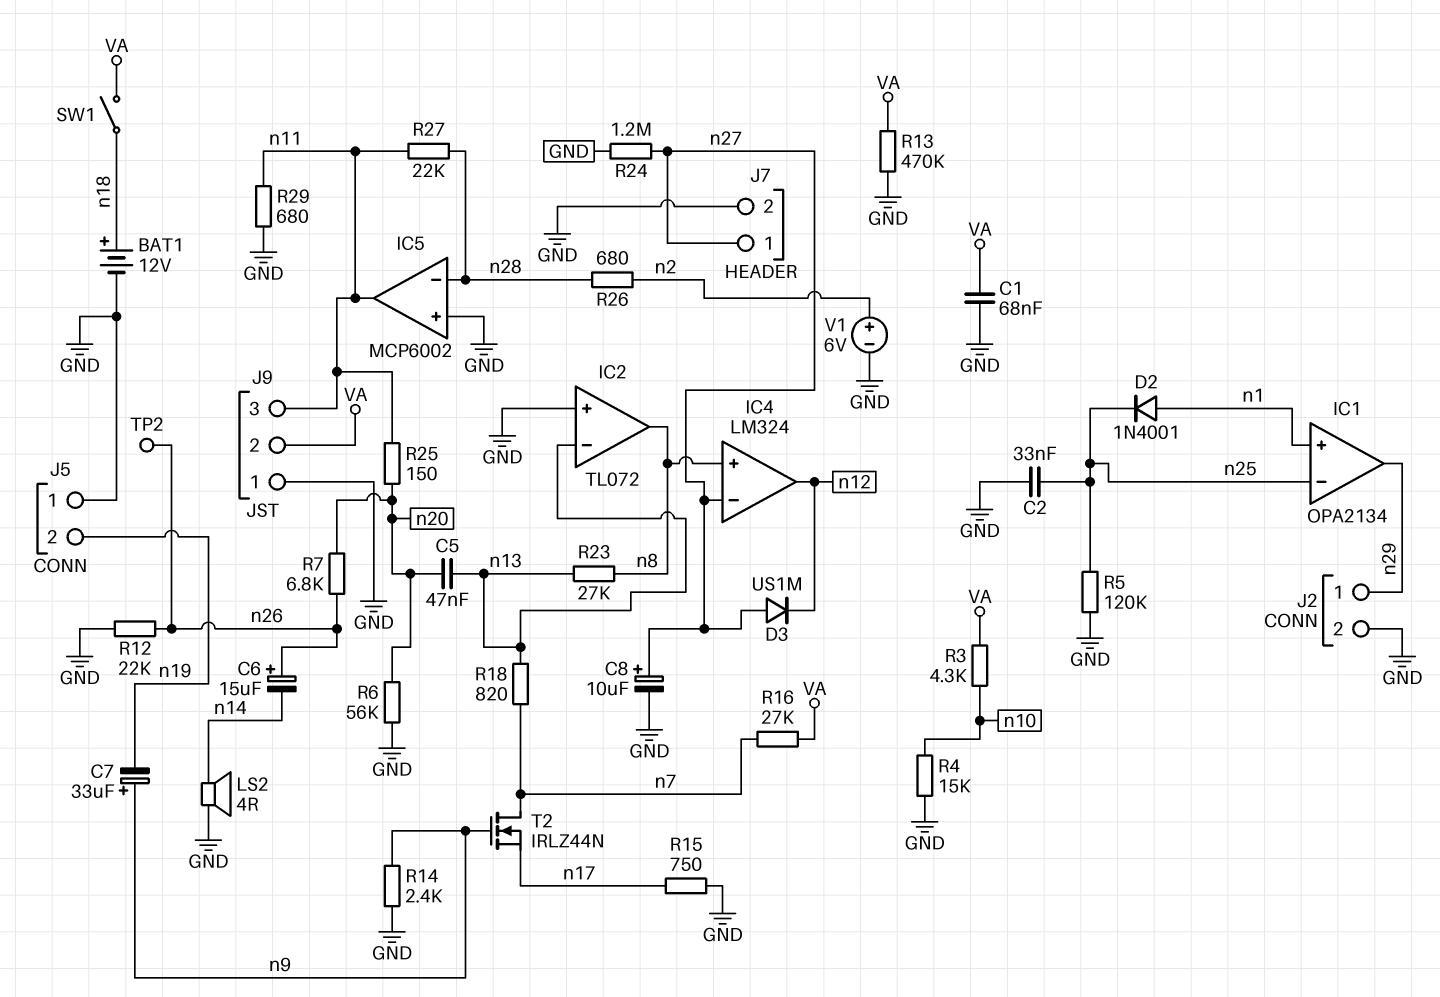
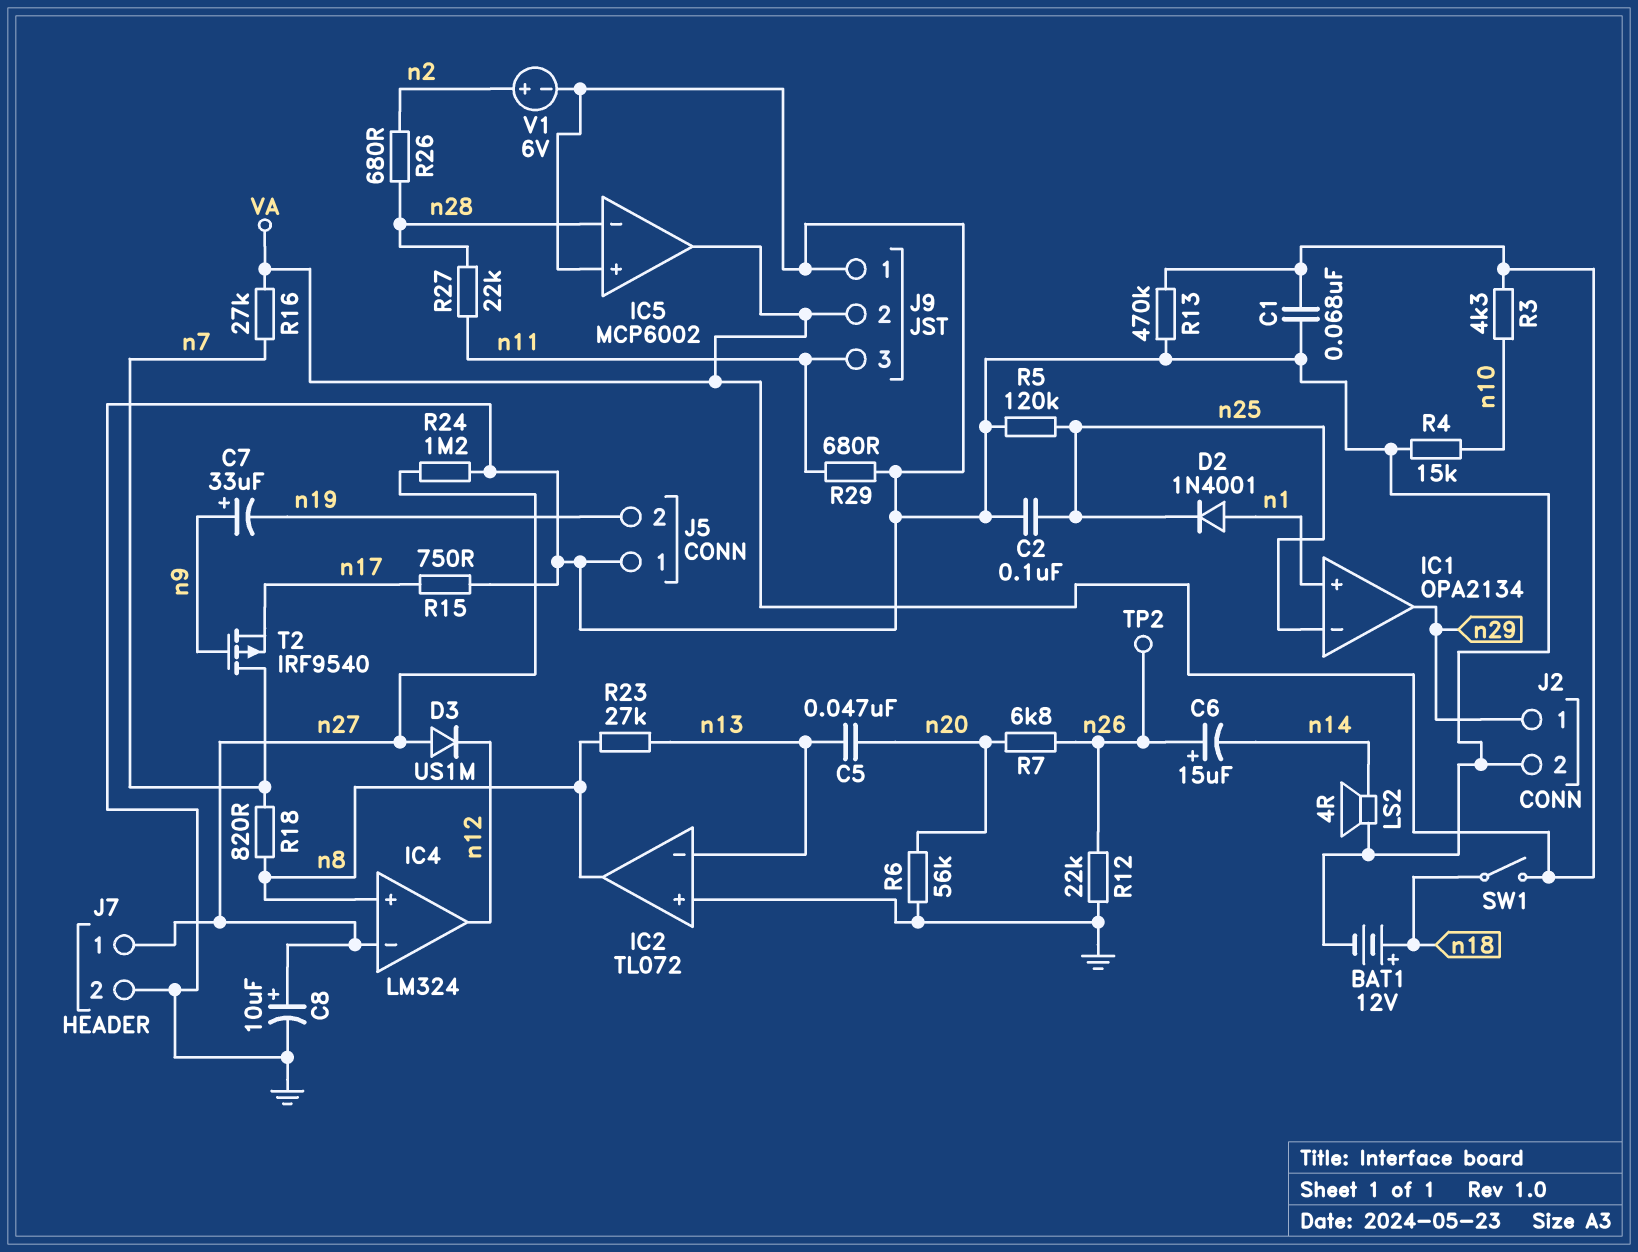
C2: 33nF (GND, n25) -> 100nF (GND, n25)
IC5 pin out: n11 -> VA
R14: 2.4k (GND, n9) -> none
R18: 820 (n7, n13) -> 820 (n7, n8)
R25: 150 (n11, n20) -> none
T2: NMOS IRLZ44N (G n9, D n7, S n17) -> PMOS IRF9540 (G n9, D n7, S n17)

